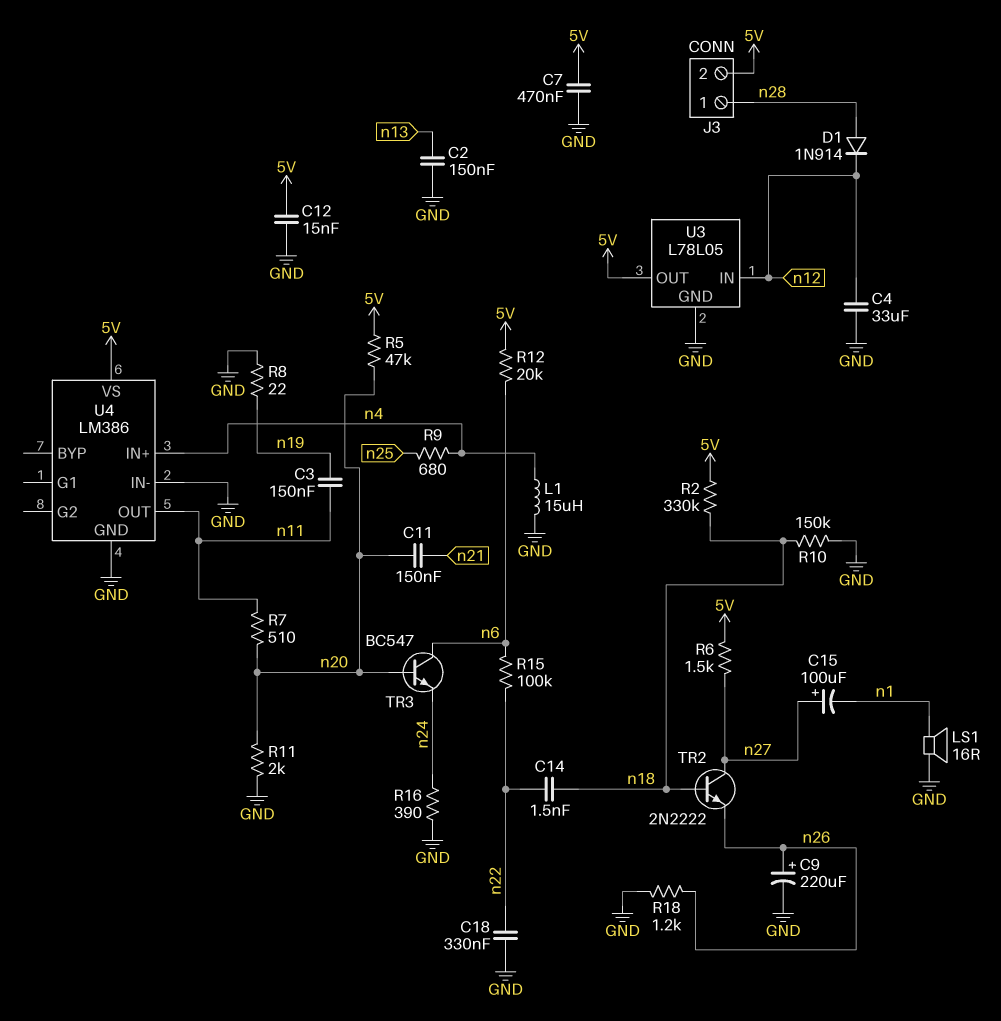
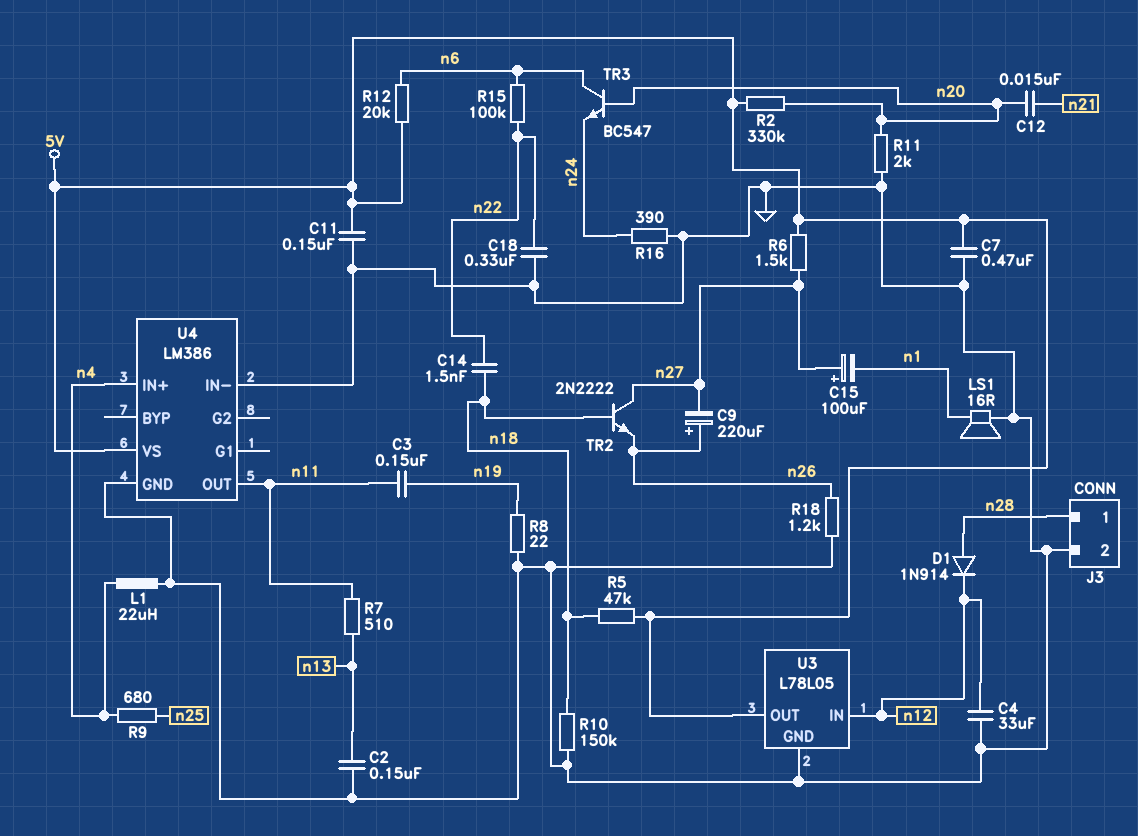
C9: 220uF (plus n26, minus GND) -> 220uF (plus n26, minus n27)
C11: 150nF (n20, n21) -> 150nF (5V, GND)
C12: 15nF (5V, GND) -> 15nF (n20, n21)
J3 pin 2: 5V -> GND
L1: 15uH (GND, n4) -> 22uH (GND, n4)
R2: 330k (5V, n18) -> 330k (5V, n20)
R5: 47k (5V, n20) -> 47k (5V, n18)
R7: 510 (n11, n20) -> 510 (n11, n13)

